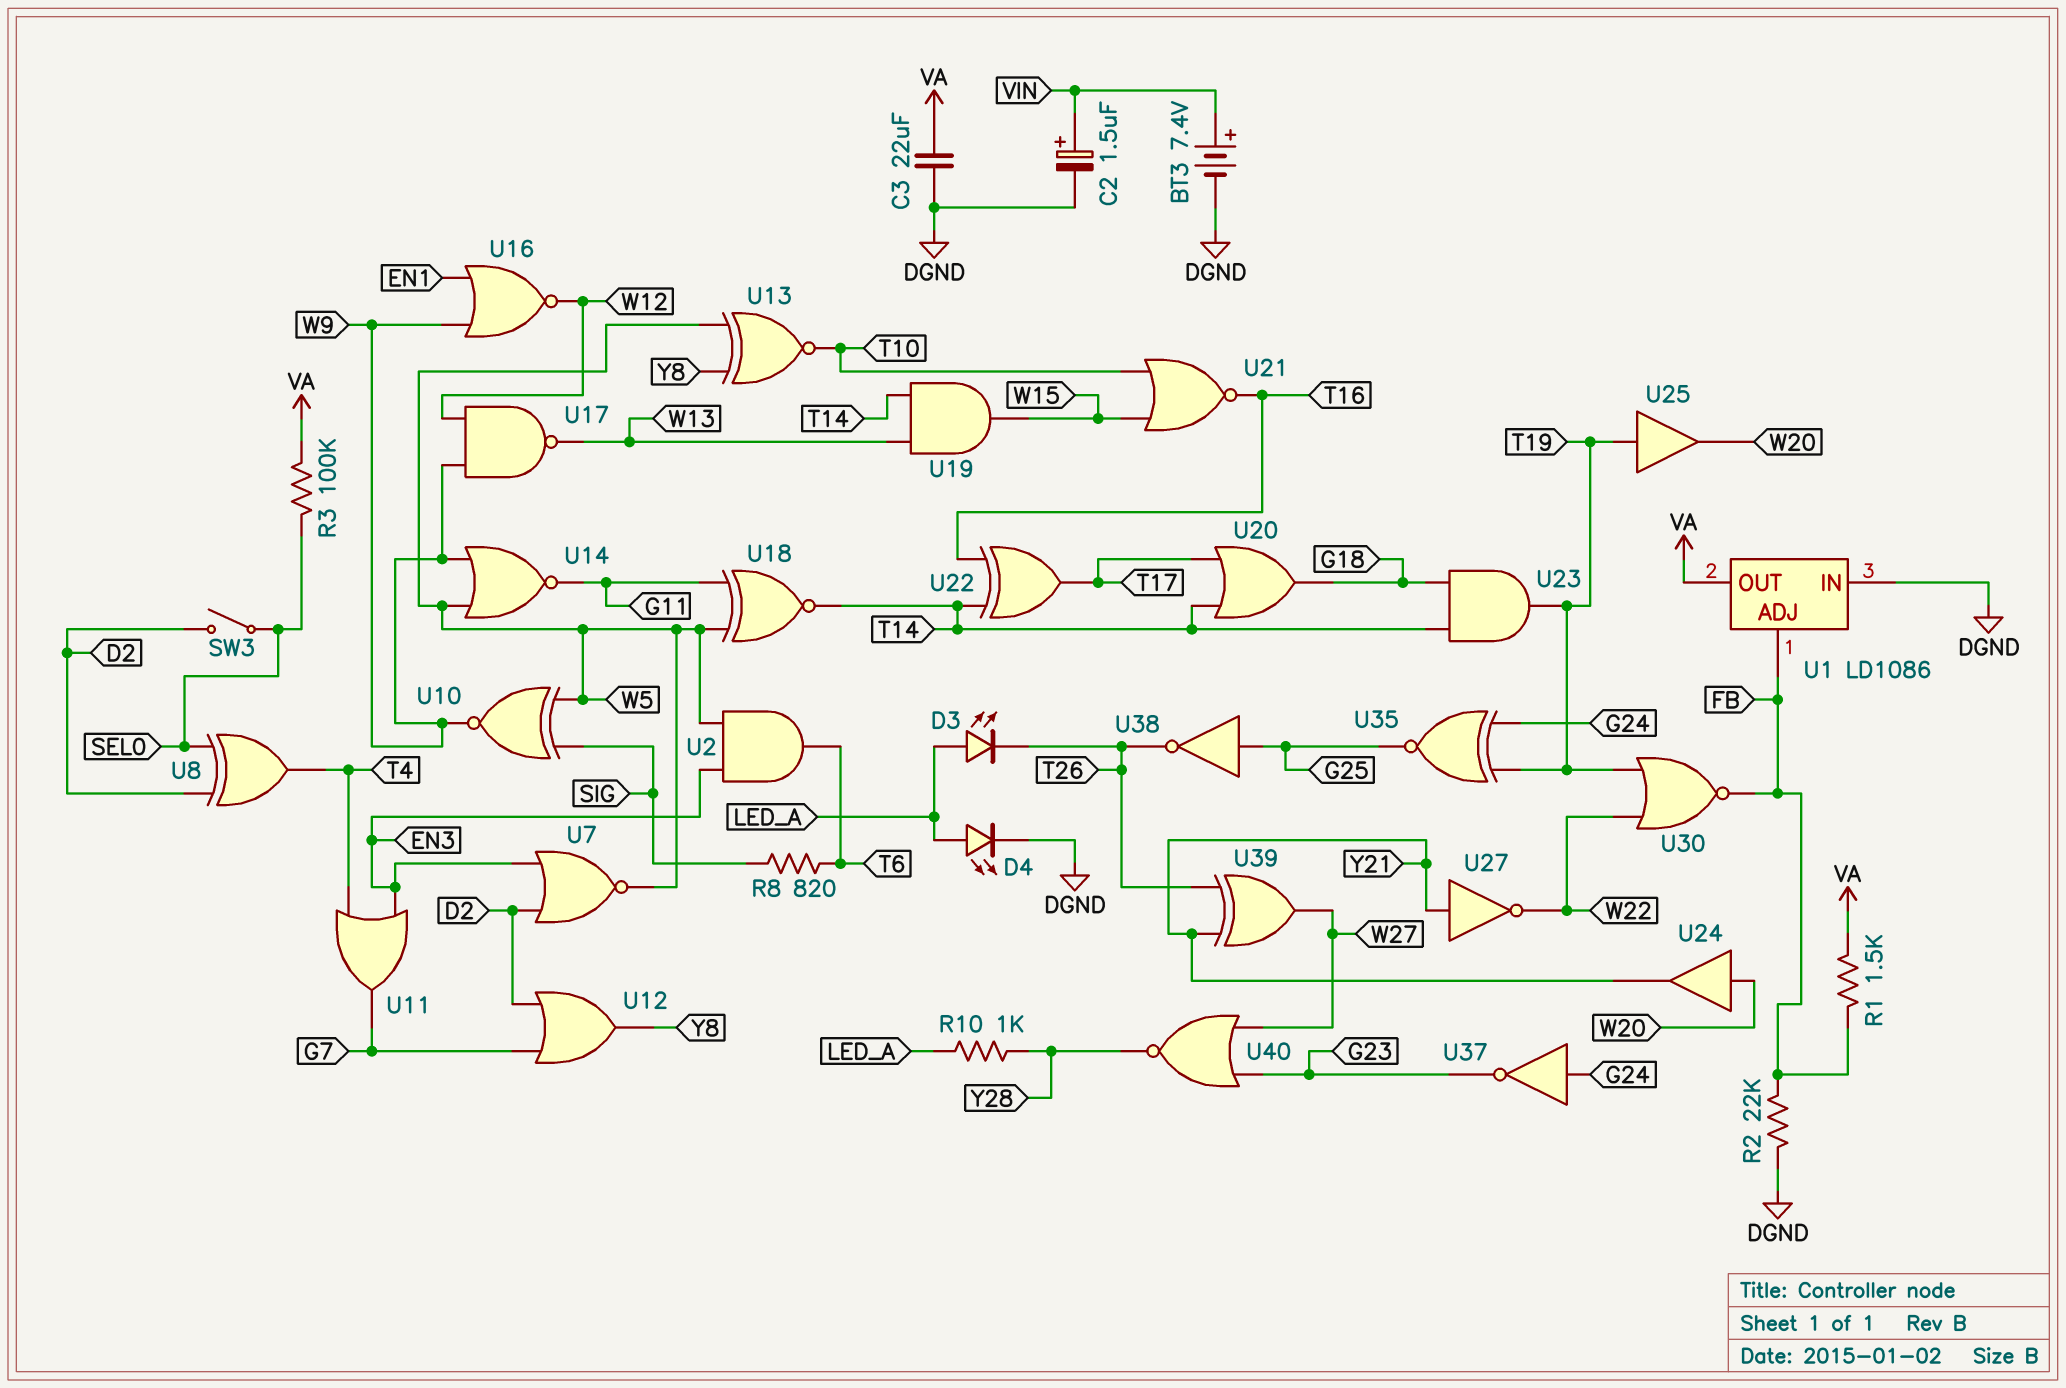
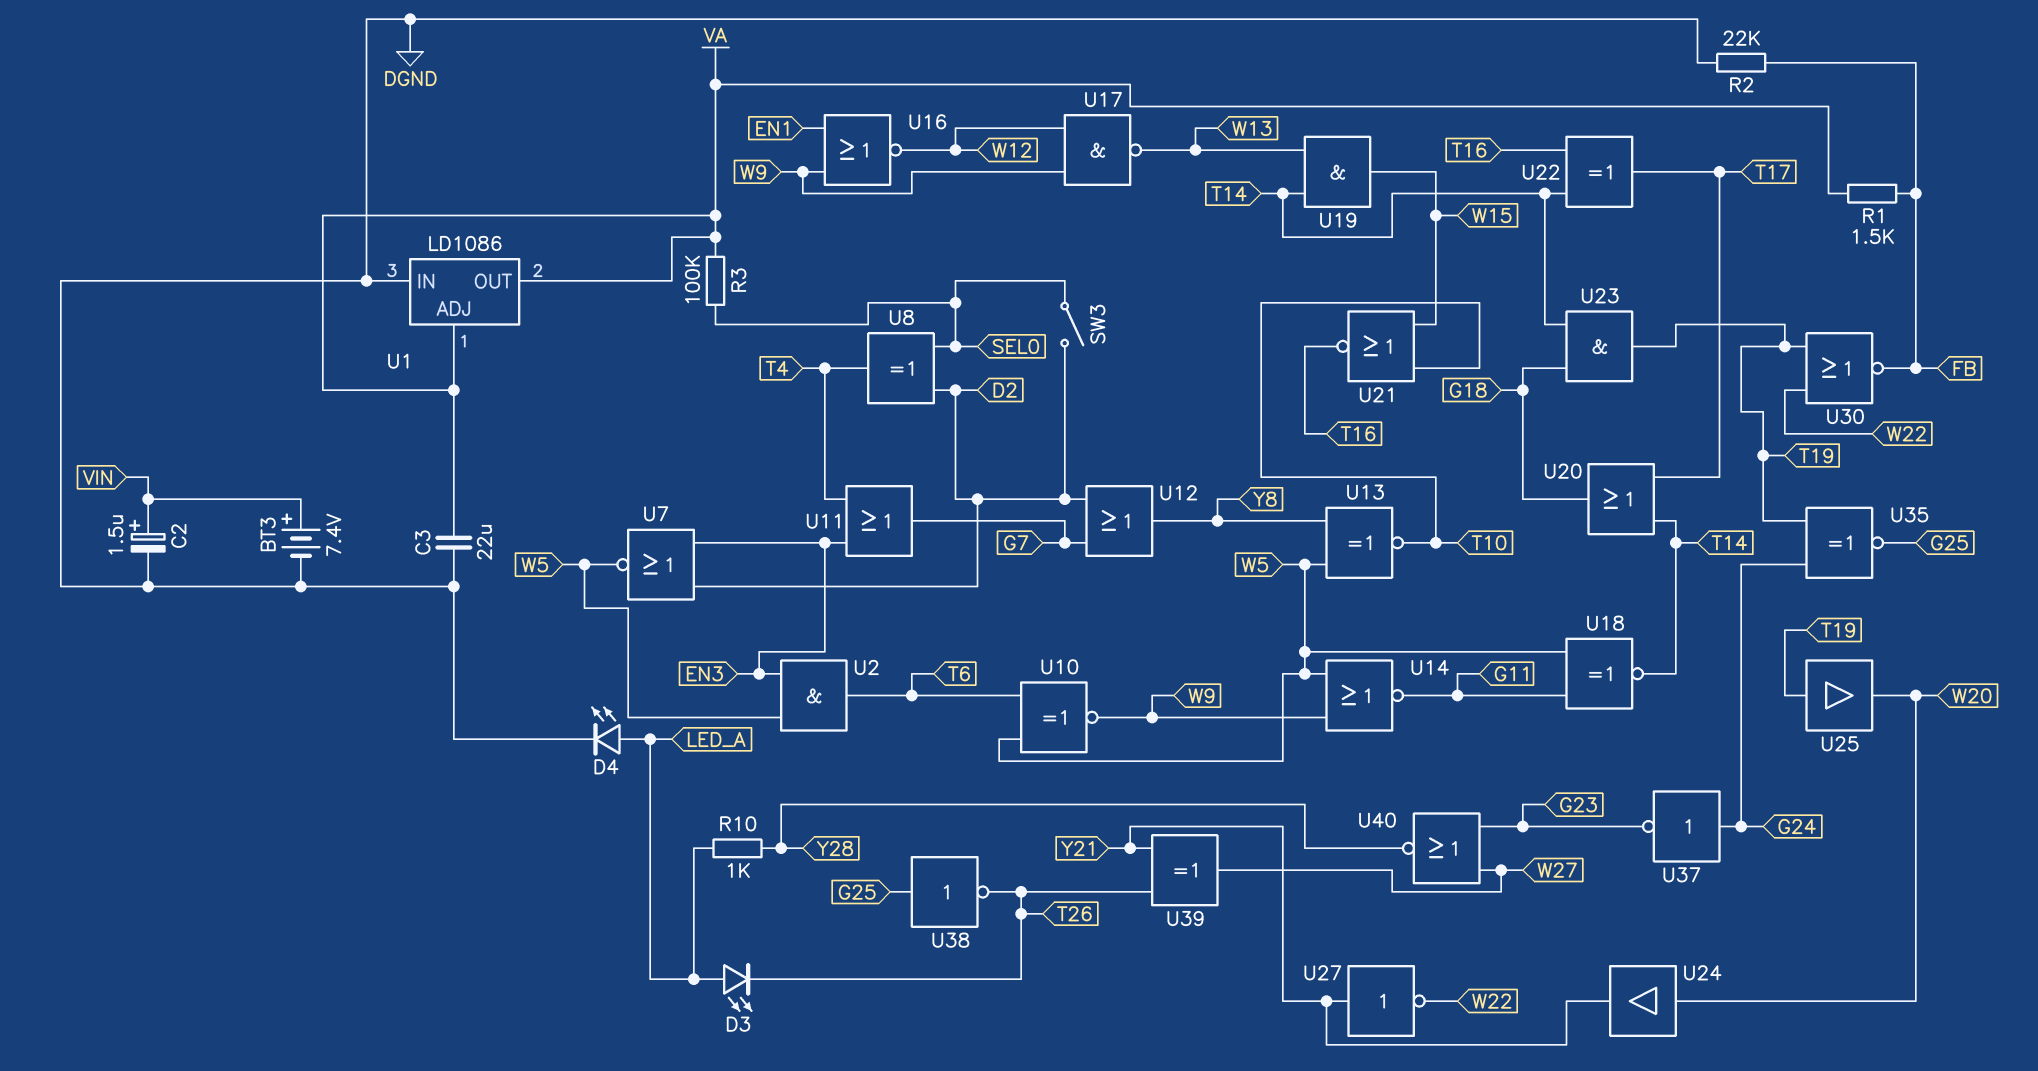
R8: 820 (SIG, T6) -> none
U1 pin ADJ: FB -> VA
U10: XNOR (in SIG, in W5, out W9) -> XNOR (in T6, in W5, out W9)

